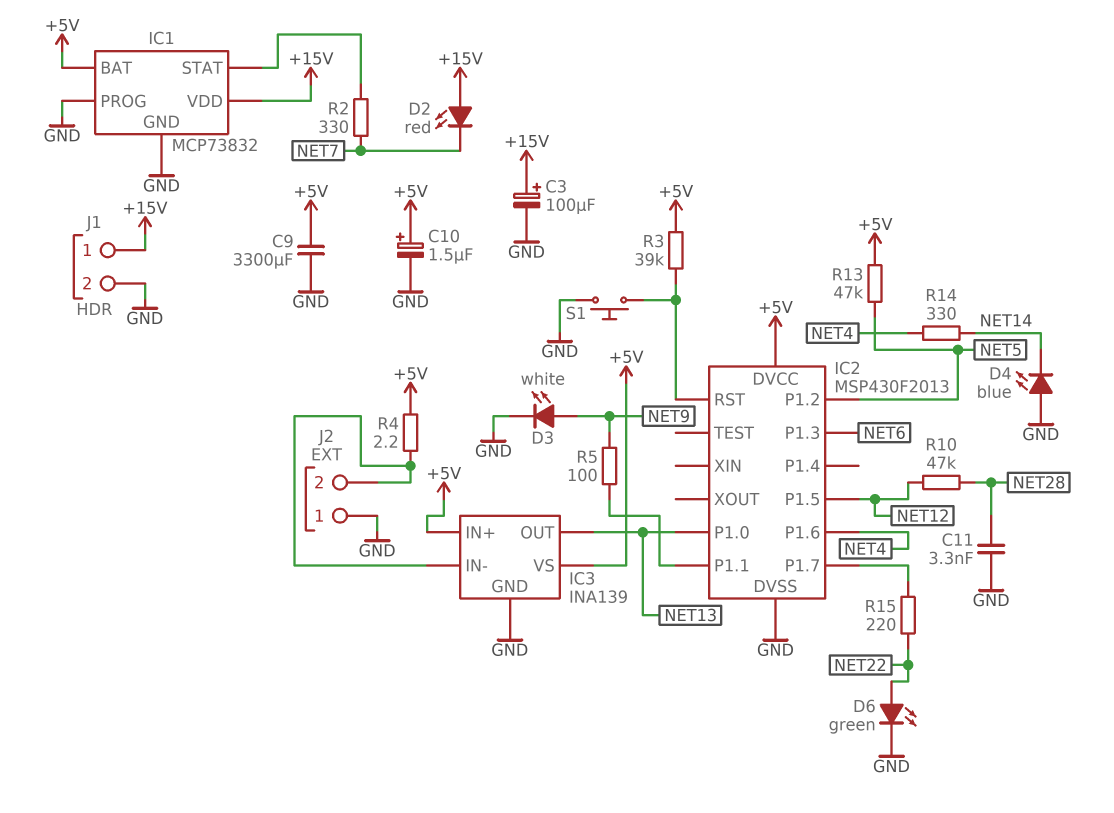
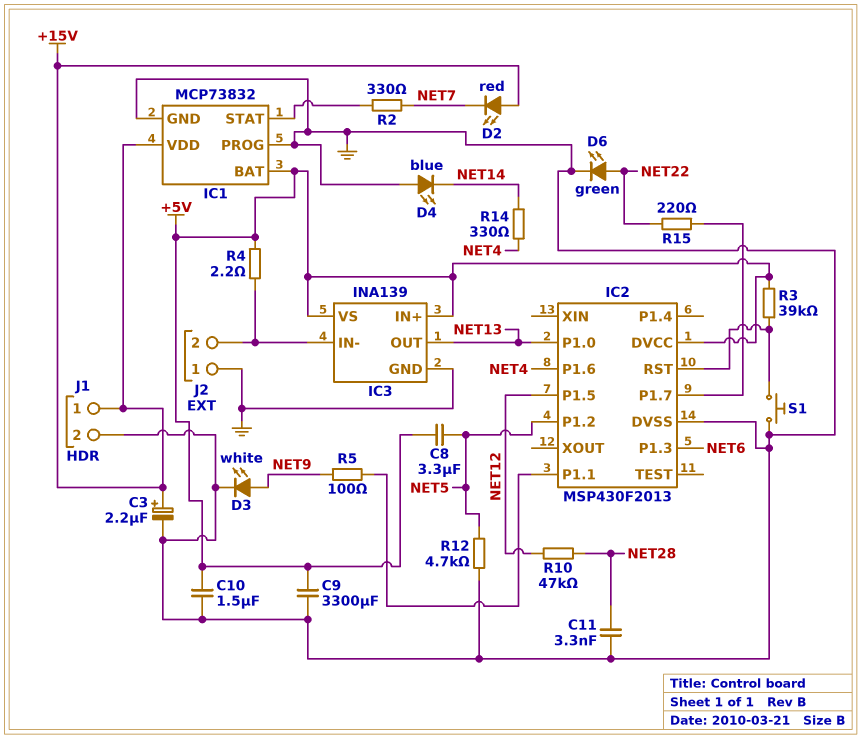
C3: 100uF (plus +15V, minus GND) -> 2.2uF (plus +15V, minus GND)
C8: none -> 3.3uF (+5V, NET5)
C10: 1.5uF (plus +5V, minus GND) -> 1.5uF (+5V, GND)
R12: none -> 4.7k (GND, NET5)
R13: 47k (+5V, NET5) -> none

